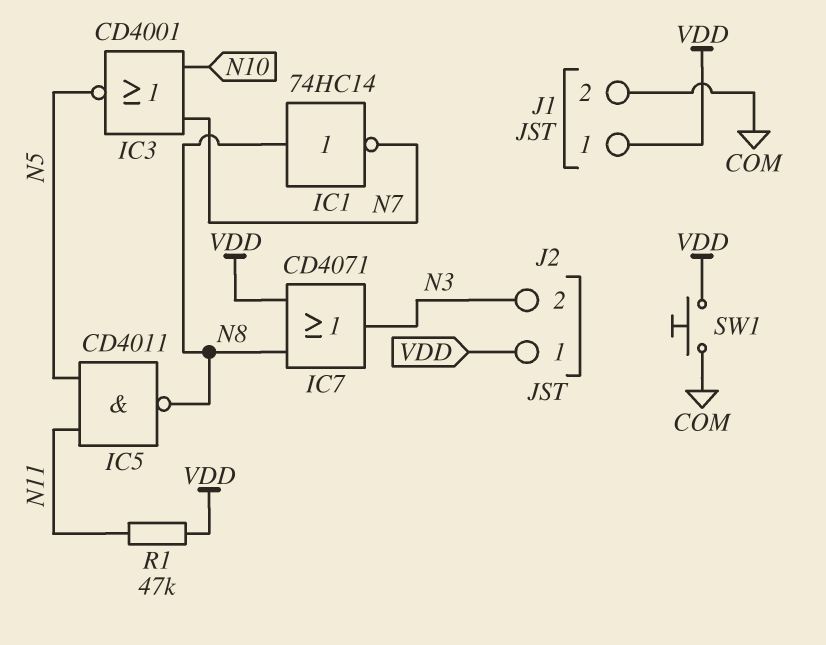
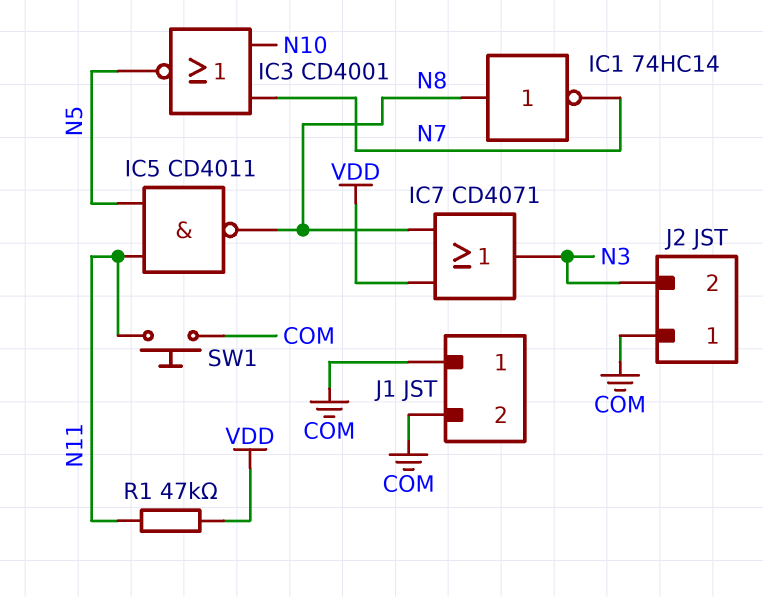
J1 pin 1: VDD -> COM
J2 pin 1: VDD -> COM
SW1: button (COM, VDD) -> button (COM, N11)

